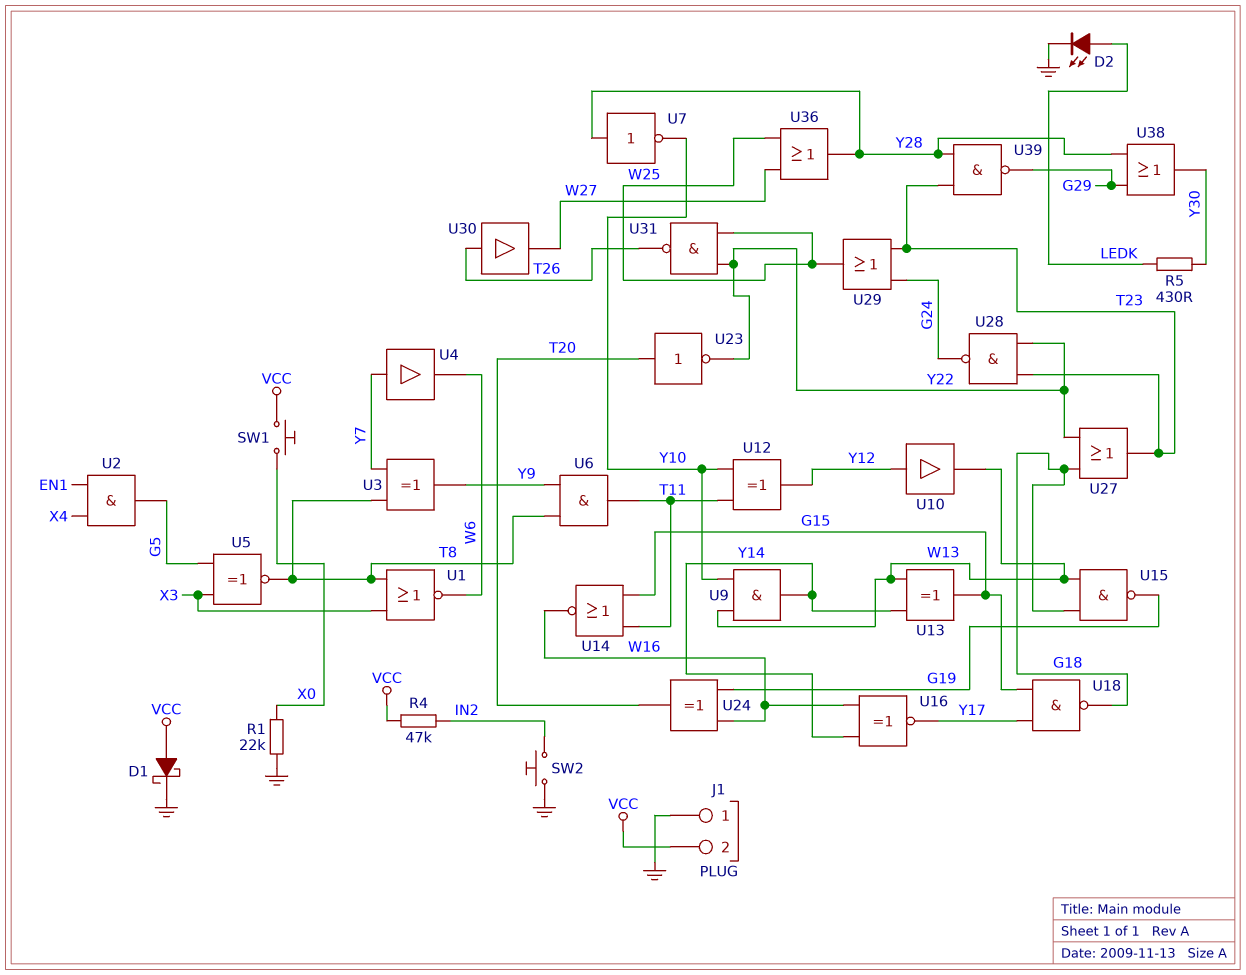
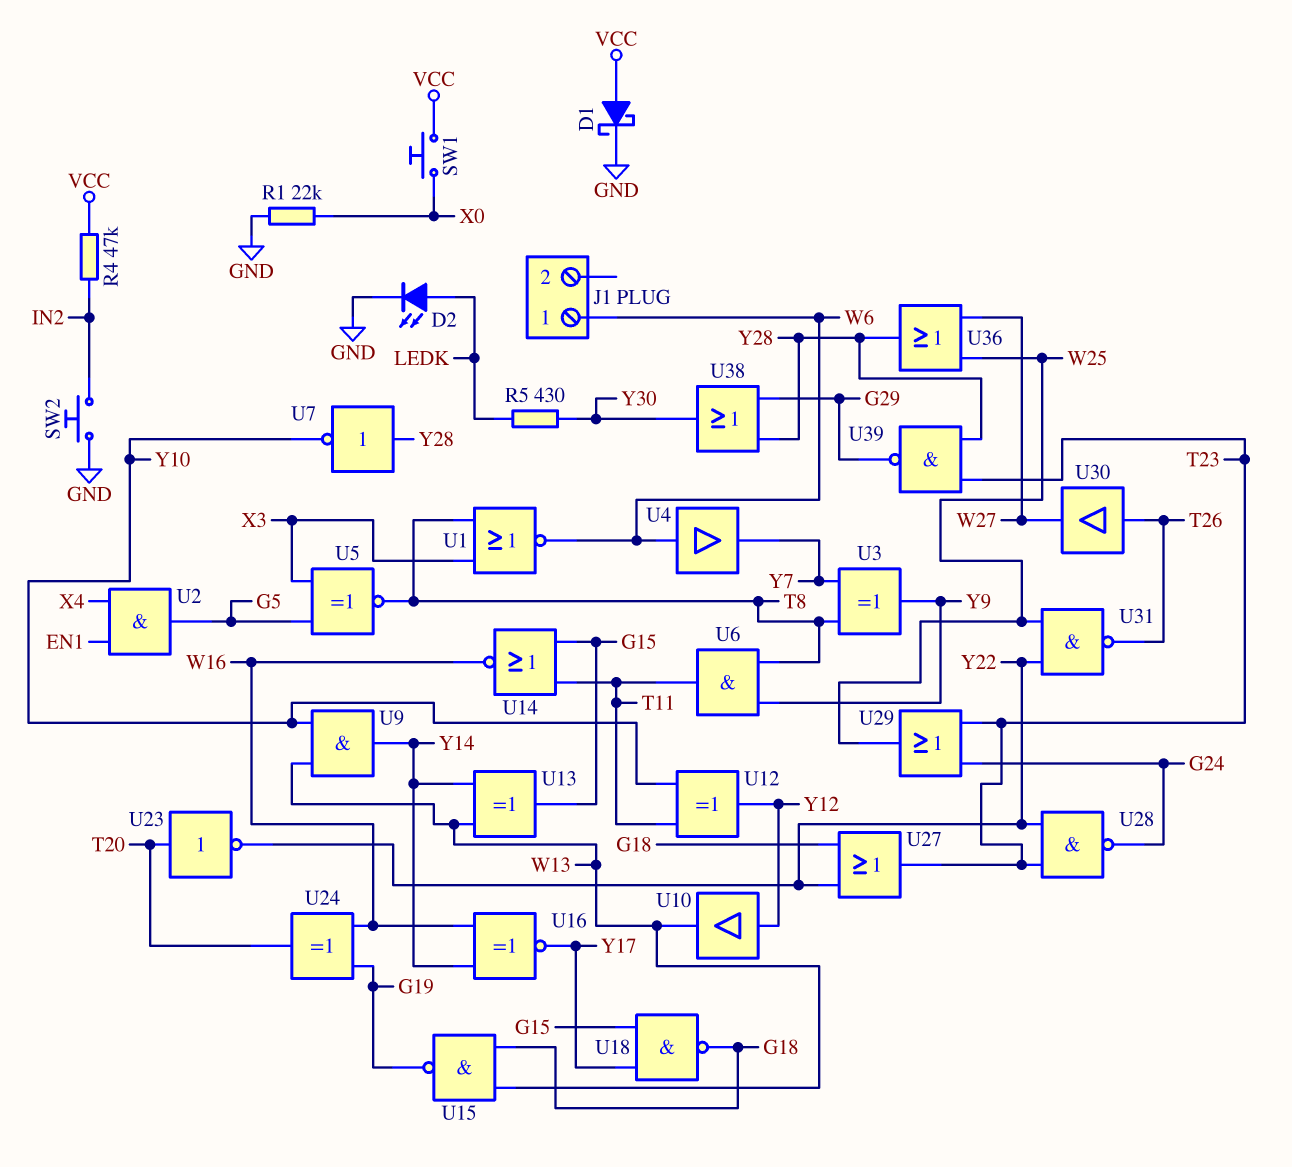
J1 pin 1: GND -> W6
J1 pin 2: VCC -> none
U4: buffer (in Y7, out W6) -> buffer (in W6, out Y7)

